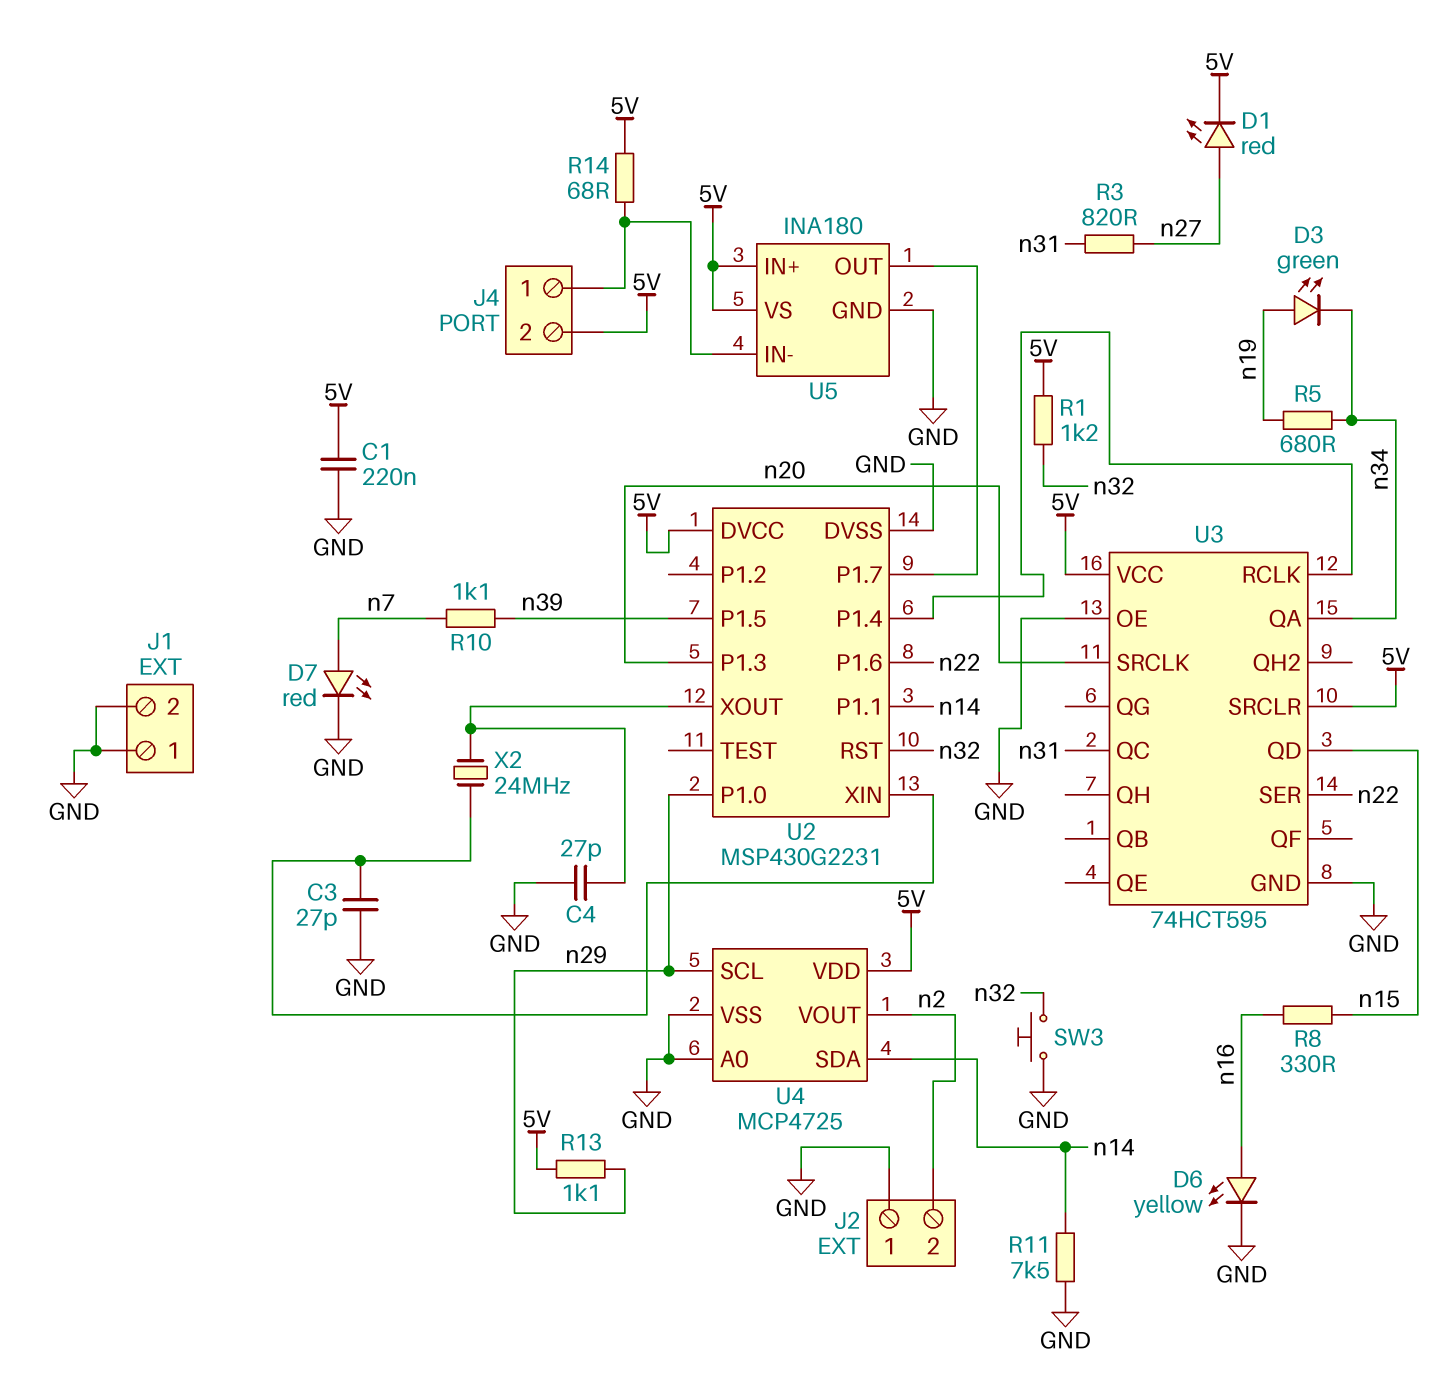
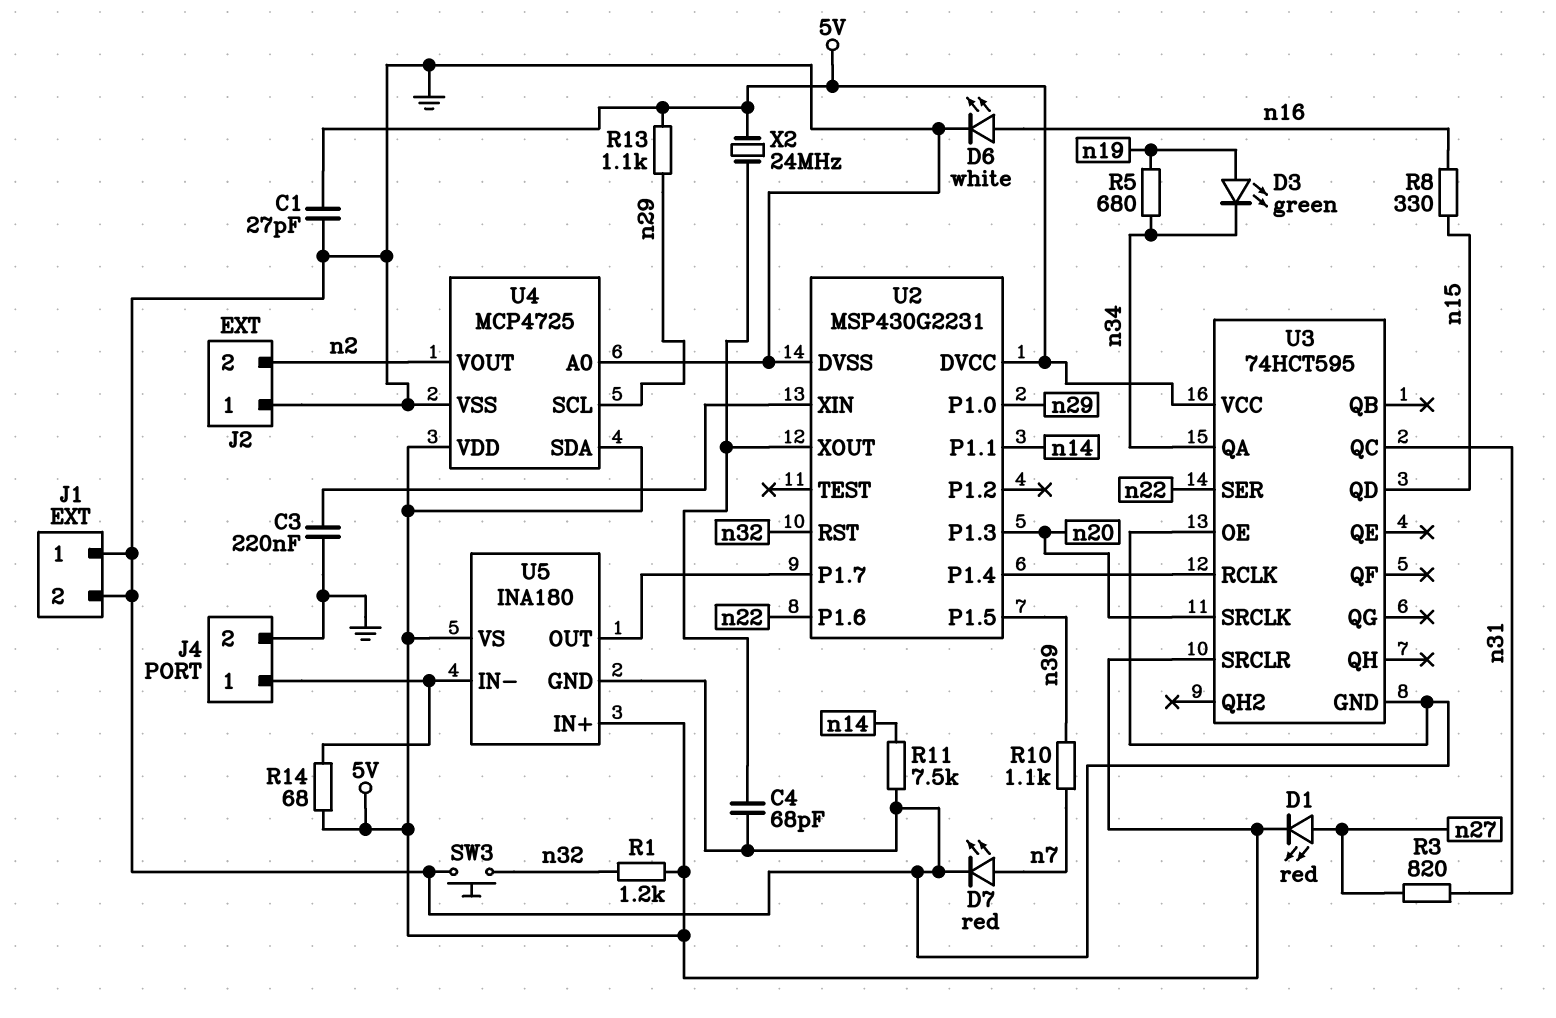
C1: 220nF (5V, GND) -> 27pF (5V, GND)
C3: 27pF (GND, U2/XIN) -> 220nF (GND, U2/XIN)
C4: 27pF (GND, U2/XOUT) -> 68pF (GND, U2/XOUT)
D6: LED yellow (A n16, K GND) -> LED white (A n16, K GND)
J4 pin 2: 5V -> GND
U4 pin SDA: n14 -> 5V
X2: 24MHz (U2/XIN, U2/XOUT) -> 24MHz (5V, U2/XOUT)

